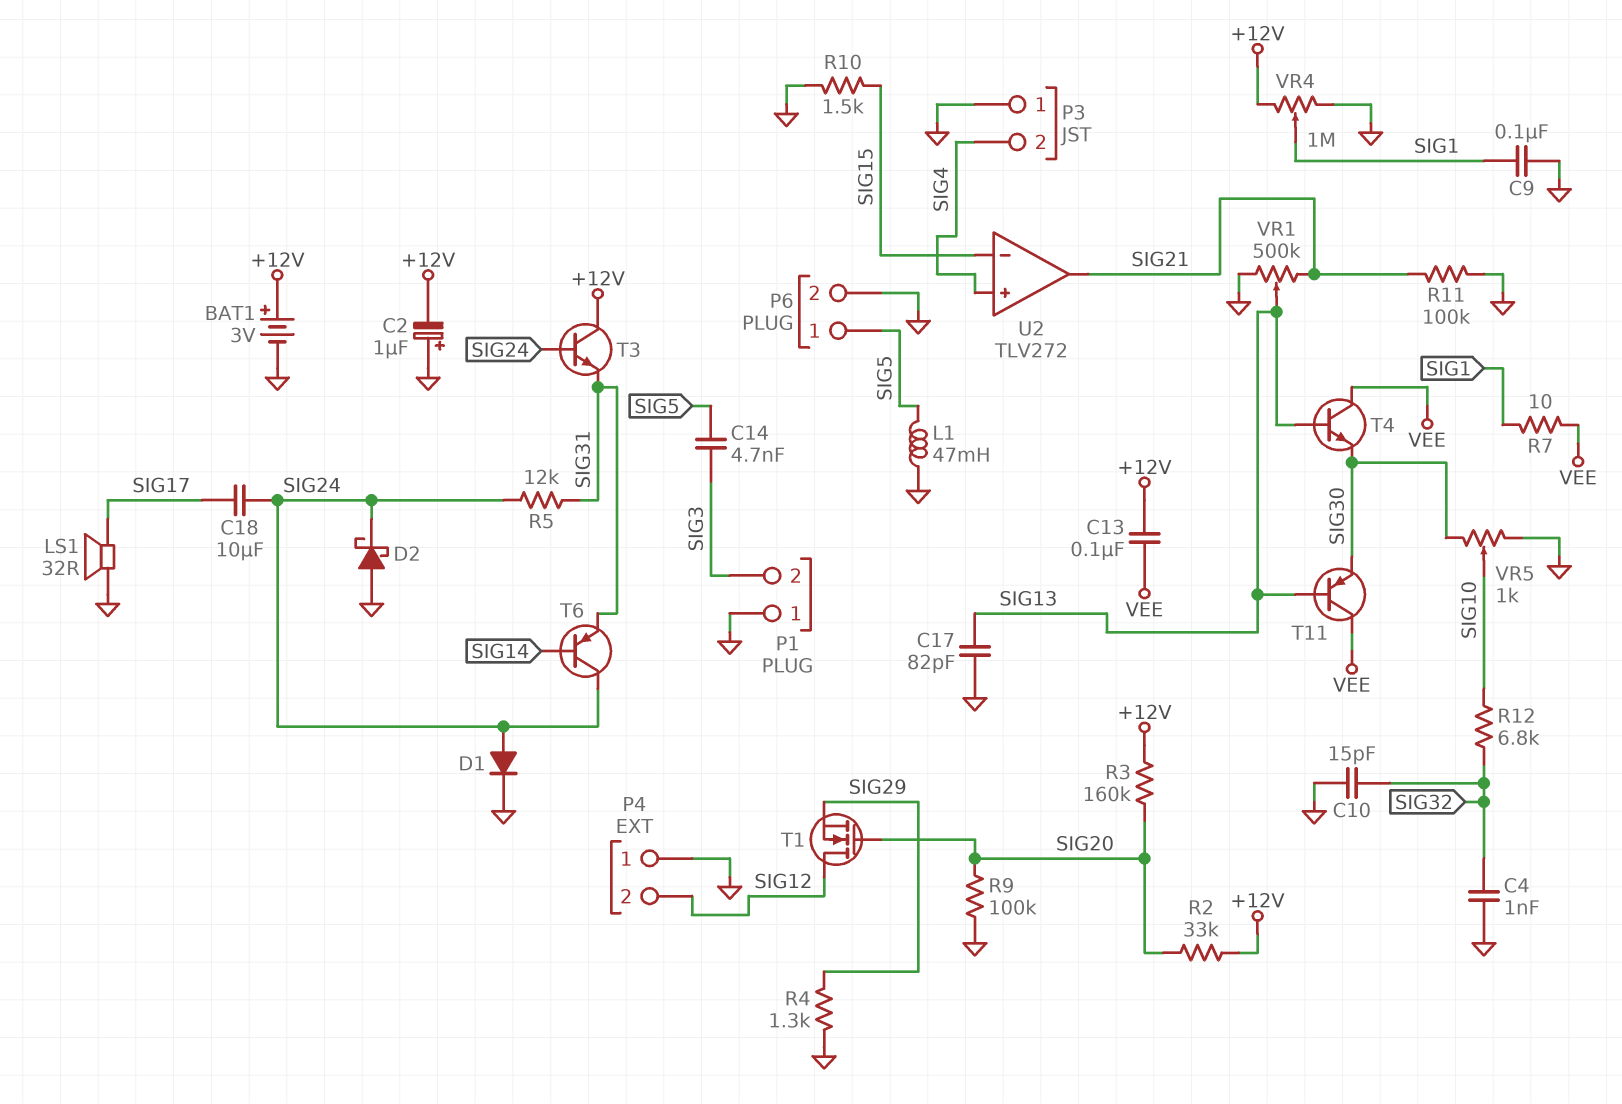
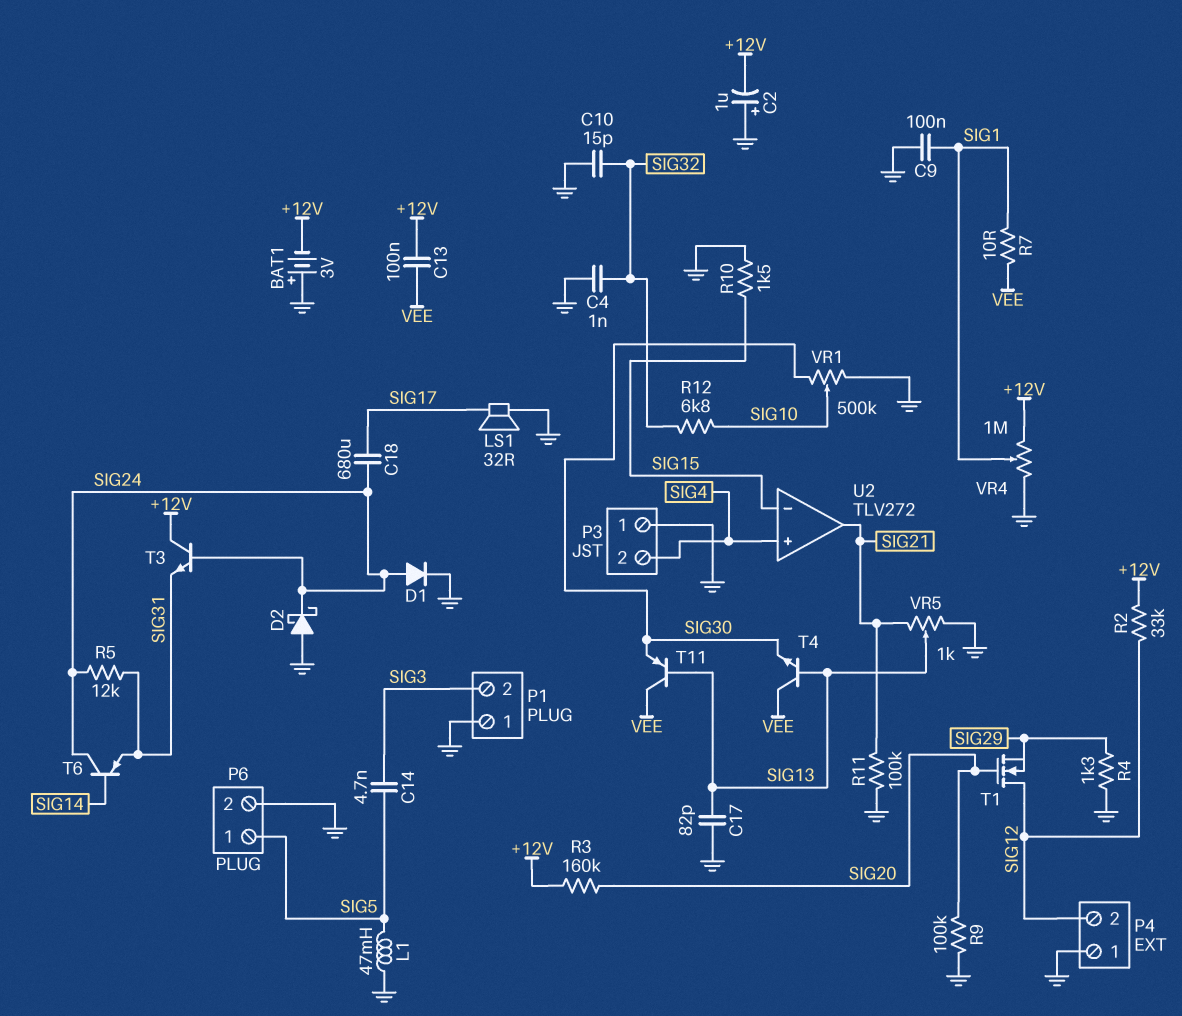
BAT1: 3V (plus +12V, minus GND) -> 3V (plus GND, minus +12V)
C18: 10uF (SIG17, SIG24) -> 680uF (SIG17, SIG24)
R2: 33k (+12V, SIG20) -> 33k (+12V, SIG12)
VR1: 500k (GND, SIG21, wiper SIG13) -> 500k (GND, SIG30, wiper SIG10)
VR5: 1k (GND, SIG30, wiper SIG10) -> 1k (GND, SIG21, wiper SIG13)

